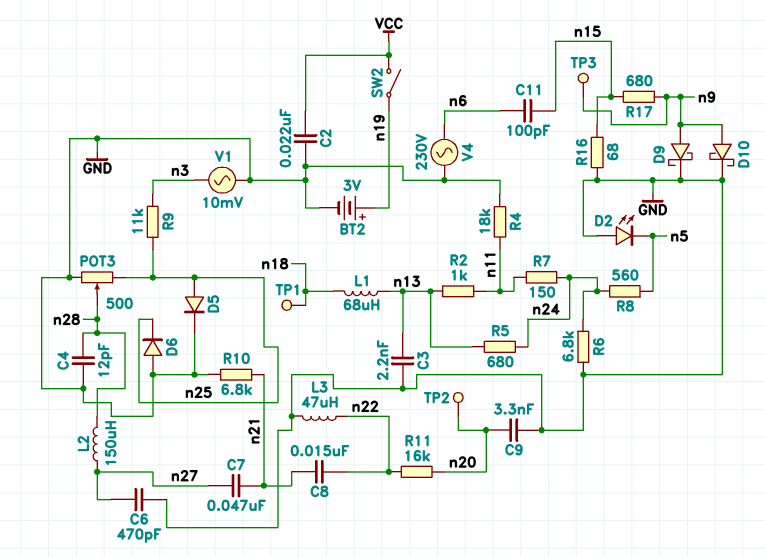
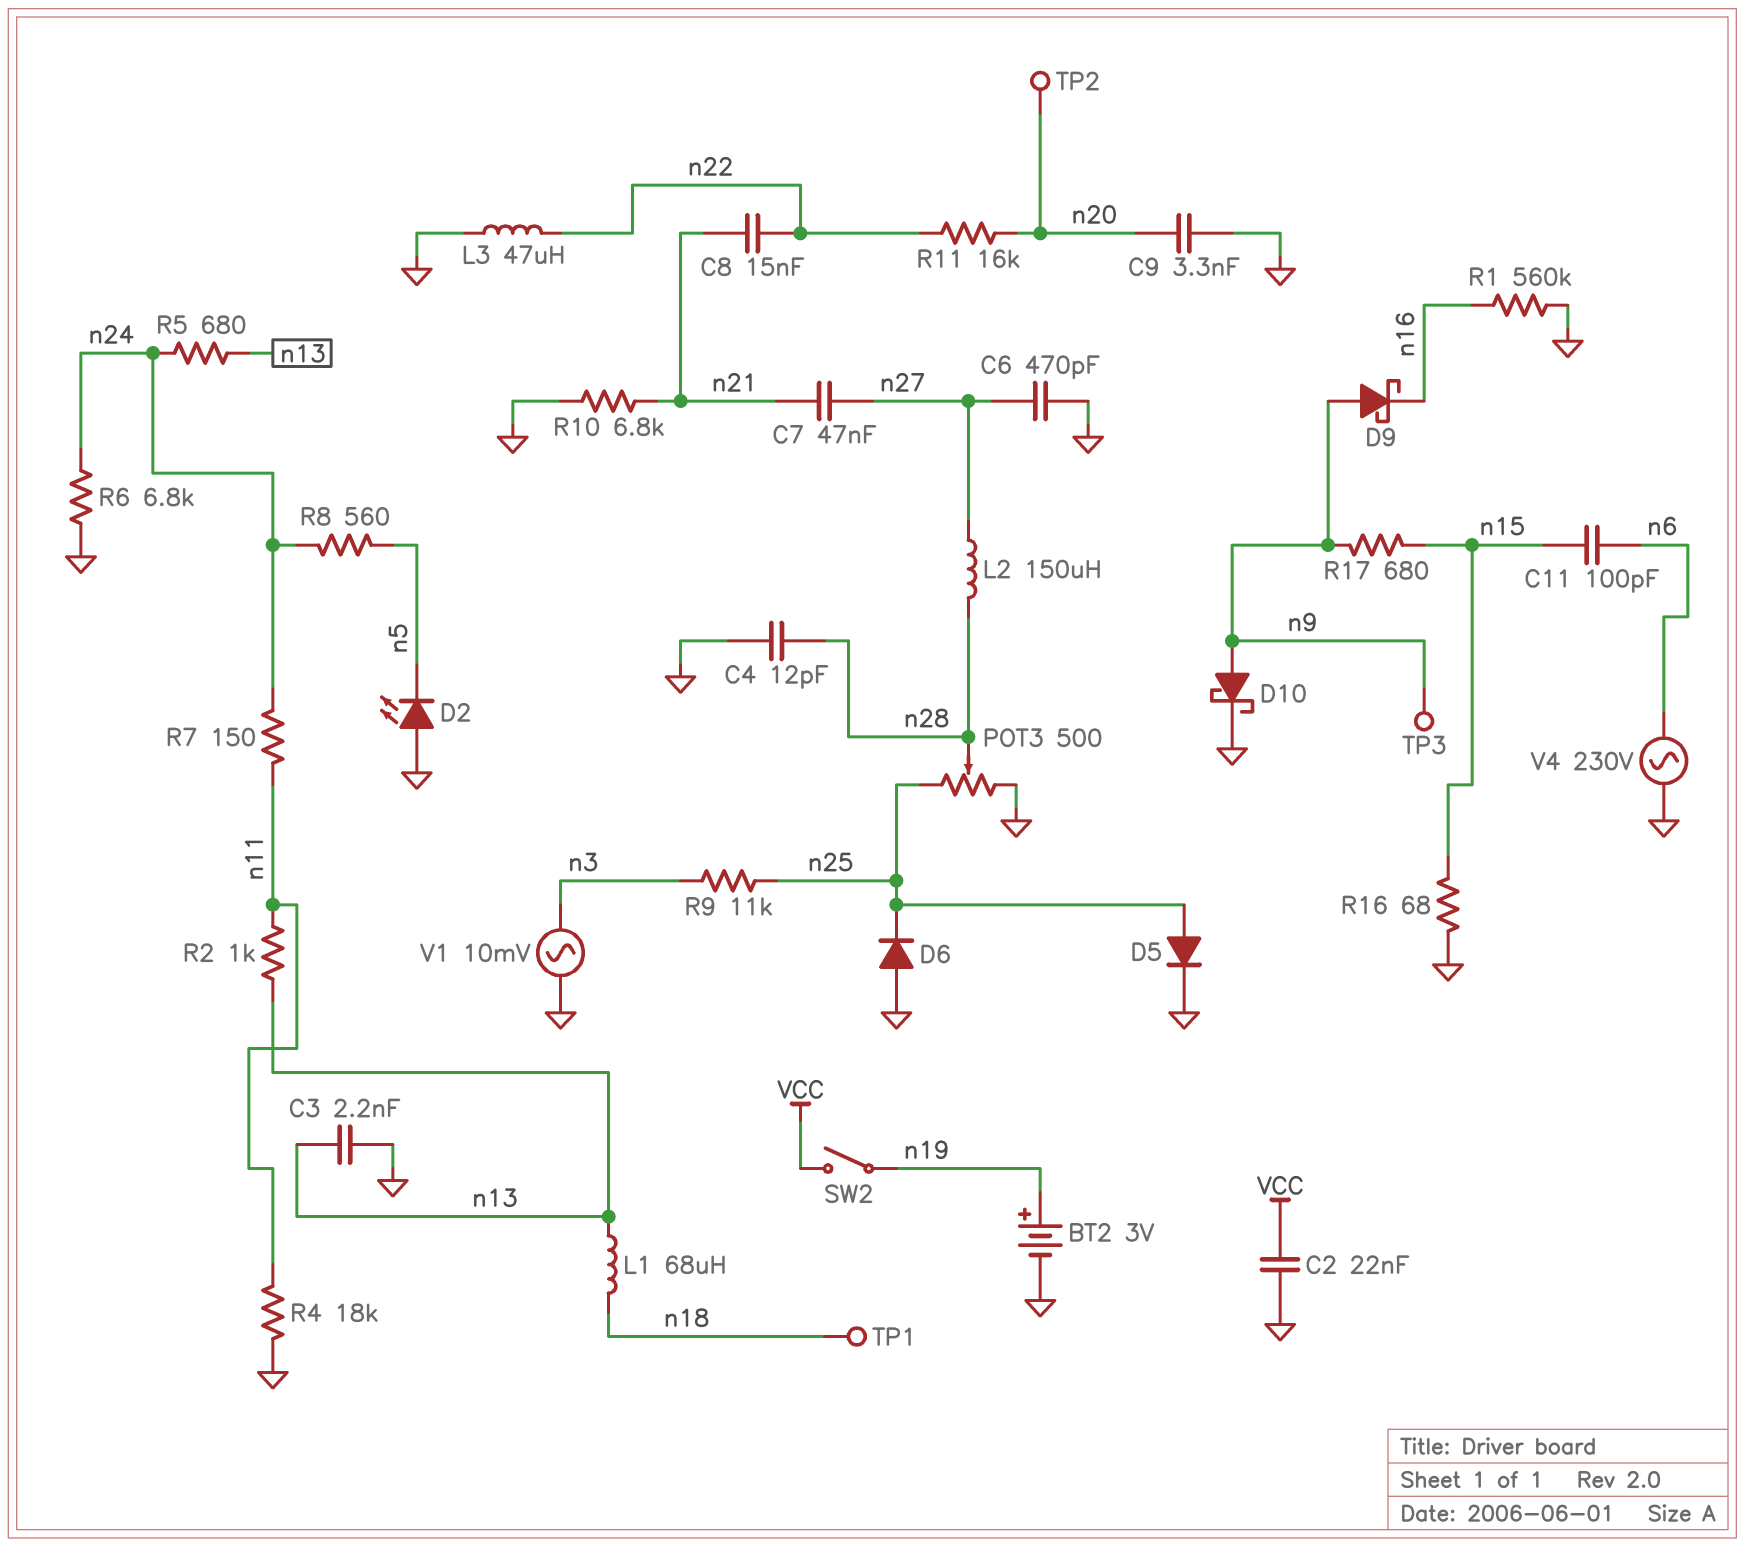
D9: schottky (A n9, K GND) -> schottky (A n9, K n16)
R1: none -> 560k (GND, n16)

